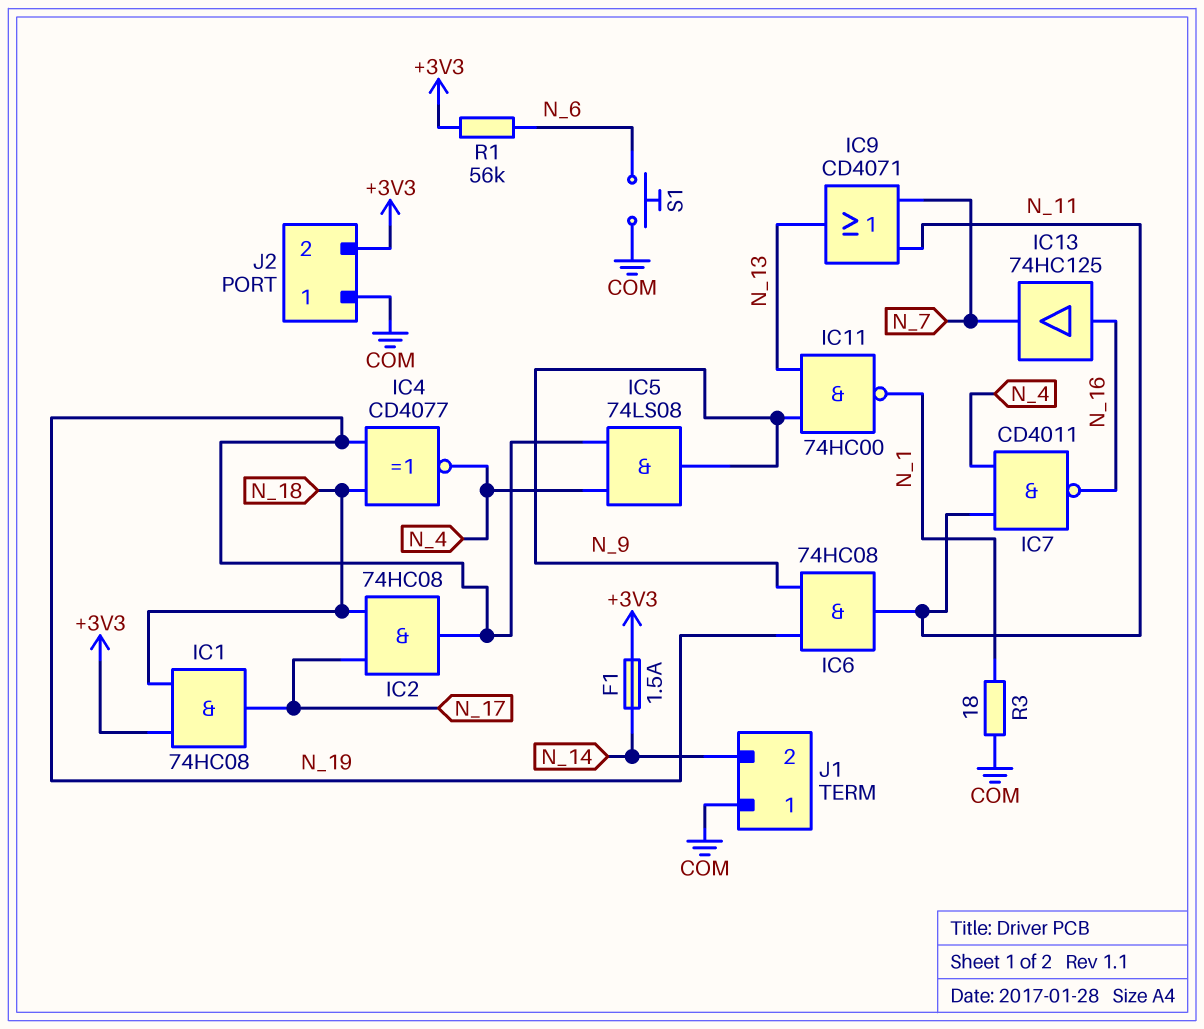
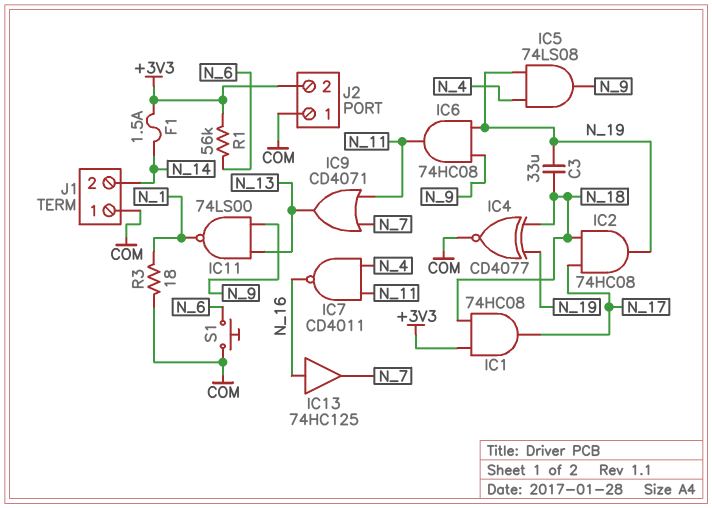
C3: none -> 33uF (N_18, N_19)
IC4: XNOR CD4077 (in N_18, in N_19, out N_4) -> XNOR CD4077 (in N_18, in N_19, out COM)
IC11: NAND 74HC00 (in N_9, in N_13, out N_1) -> NAND 74LS00 (in N_9, in N_13, out N_1)

